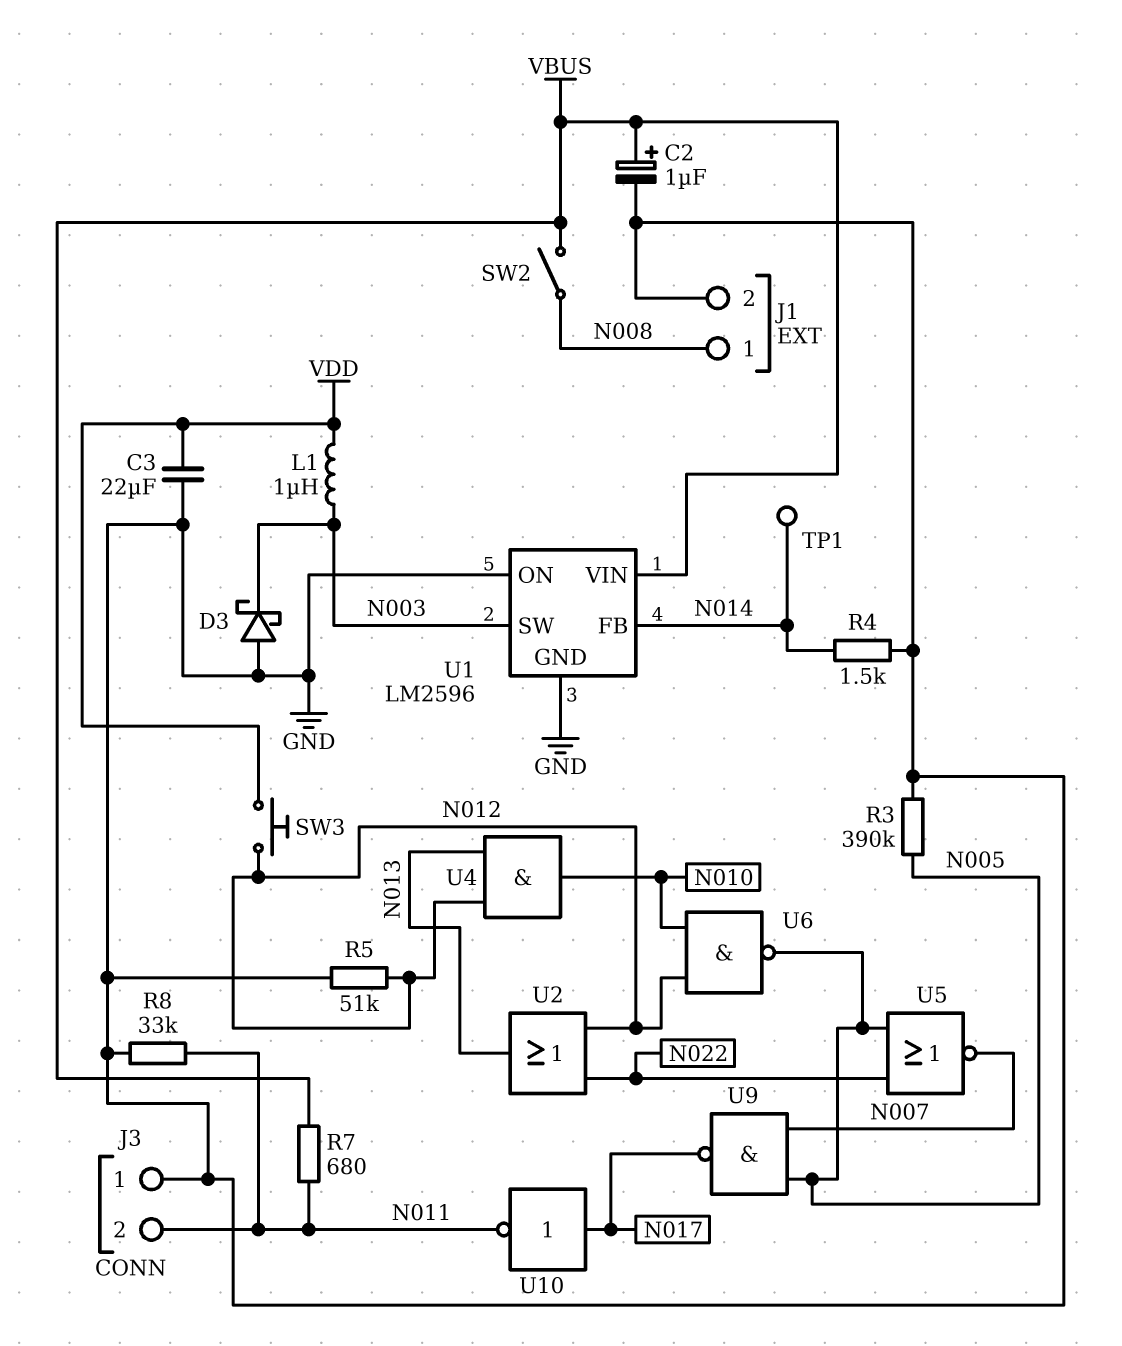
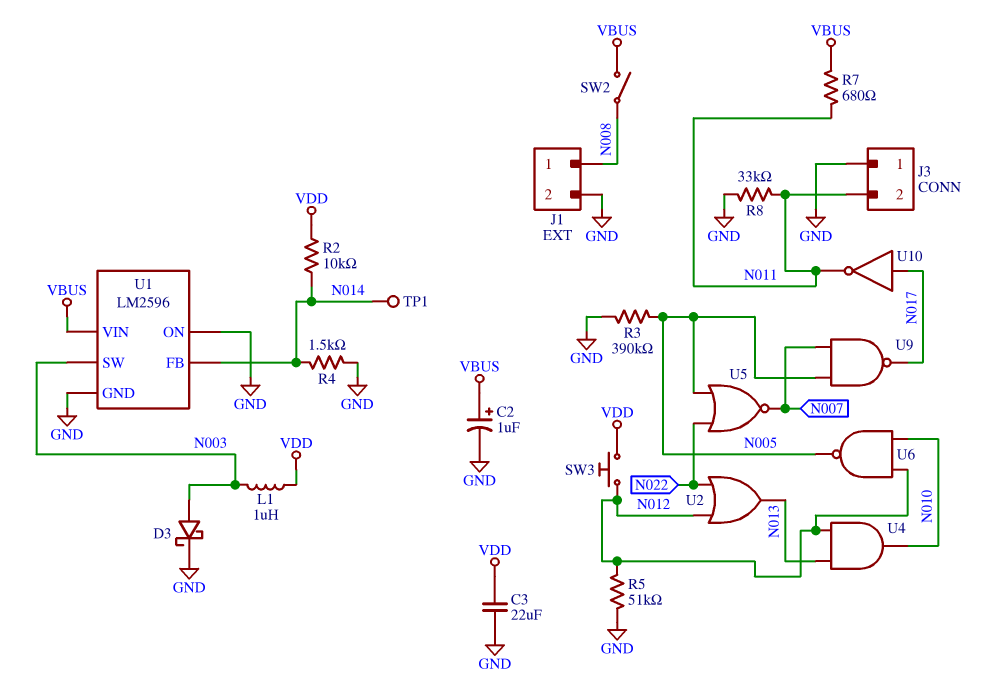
D3: schottky (A GND, K N003) -> schottky (A N003, K GND)
R2: none -> 10k (N014, VDD)

